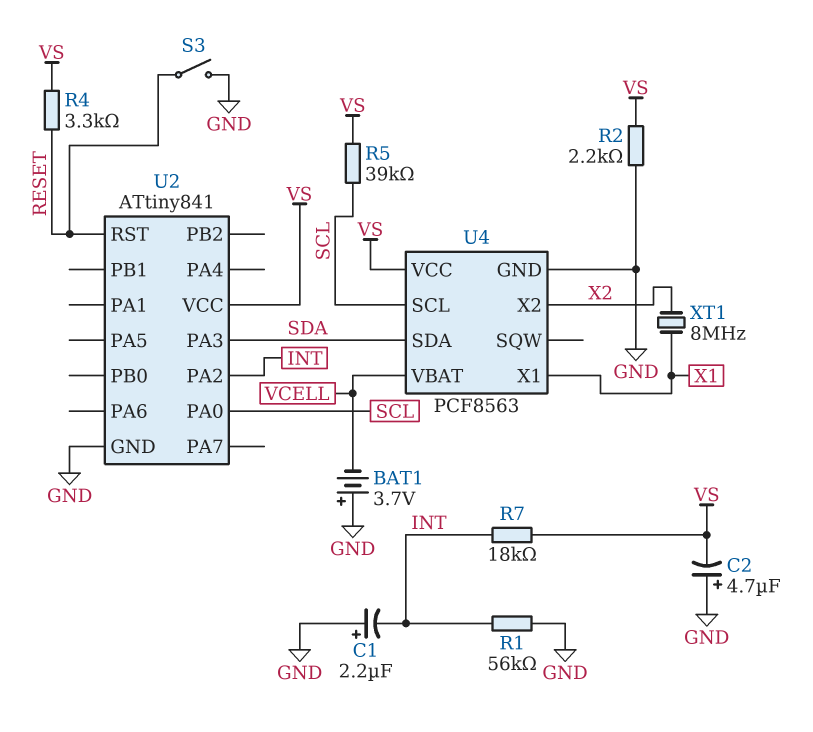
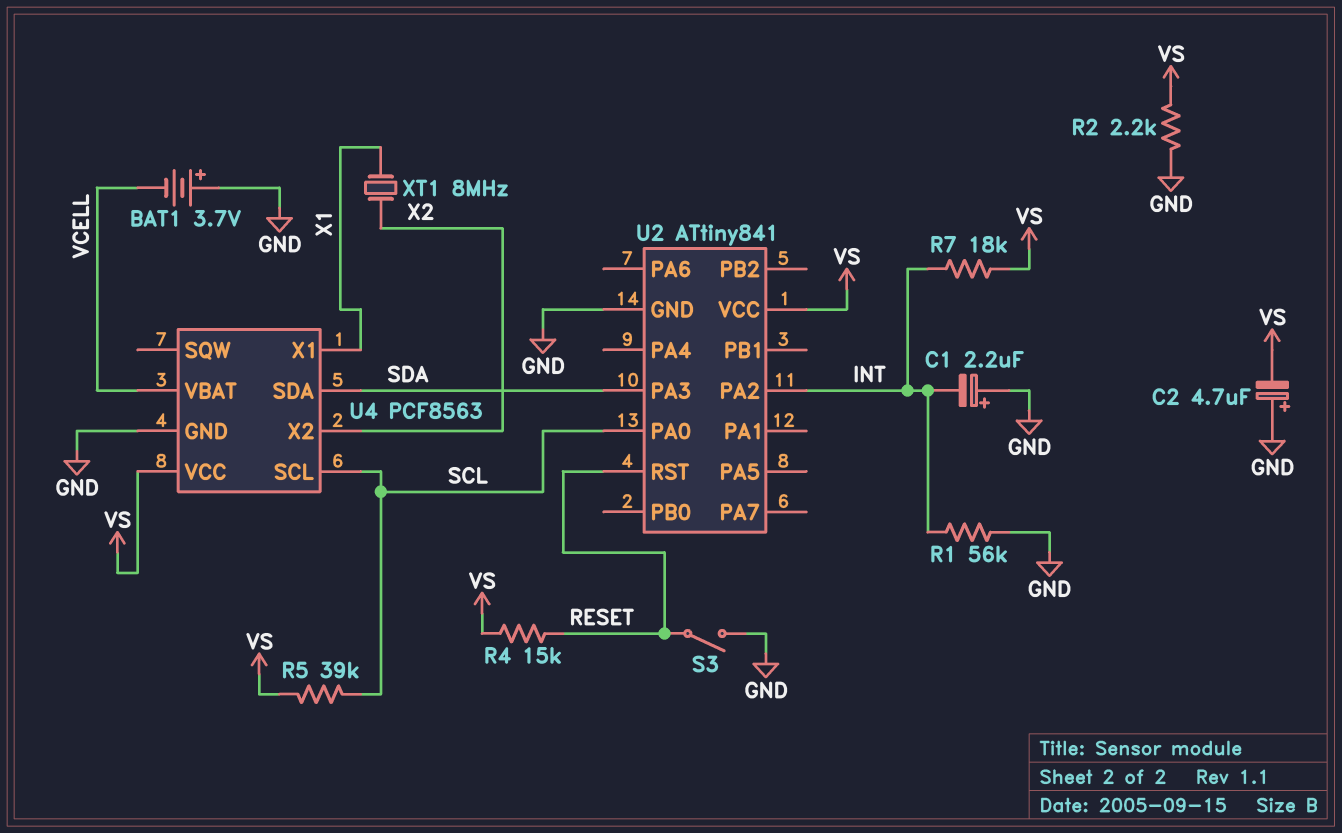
R4: 3.3k (RESET, VS) -> 15k (RESET, VS)

